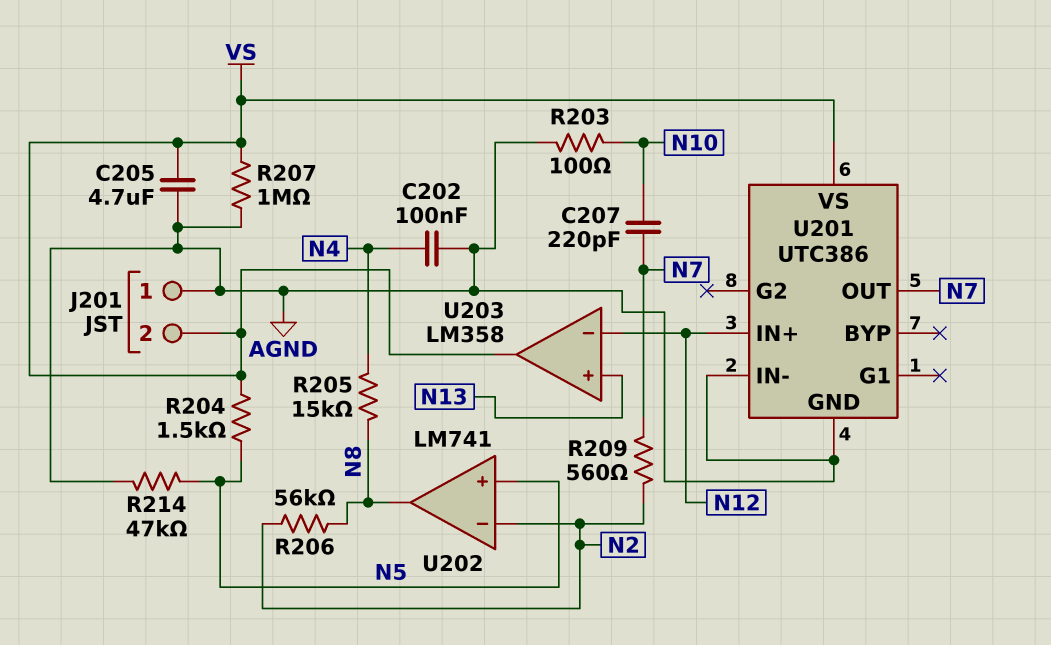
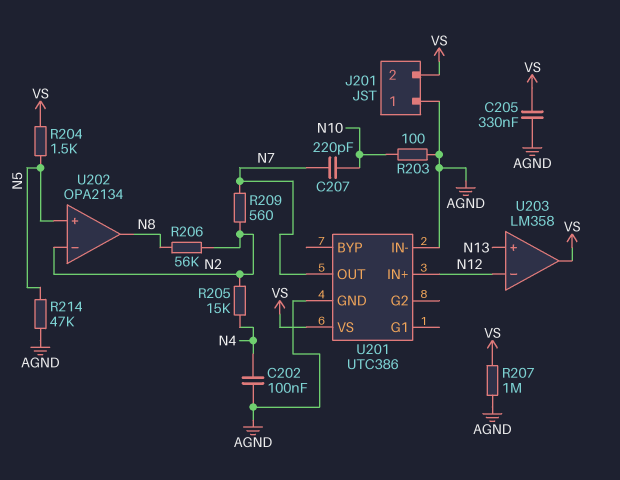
C205: 4.7uF (AGND, VS) -> 330nF (AGND, VS)
R205: 15k (N4, N8) -> 15k (N2, N4)
U202: LM741 -> OPA2134

